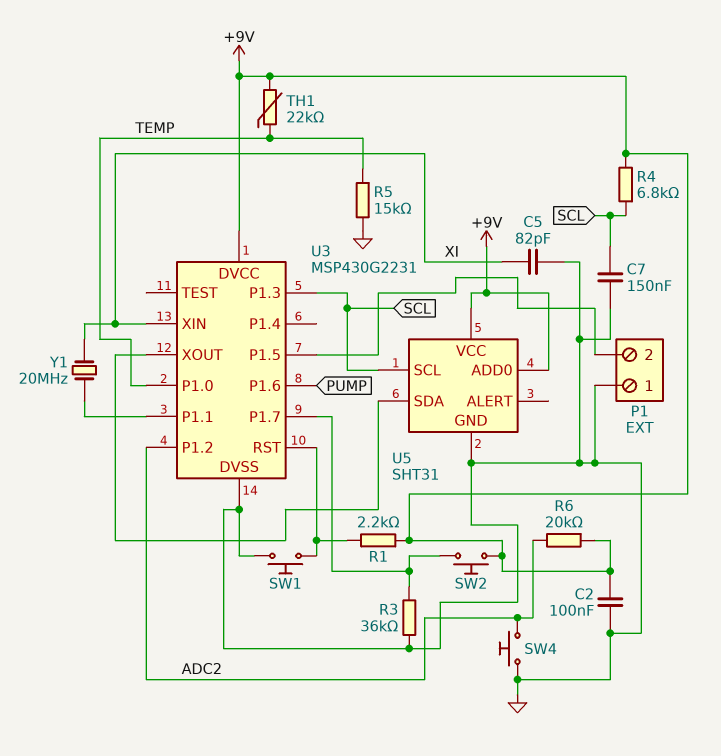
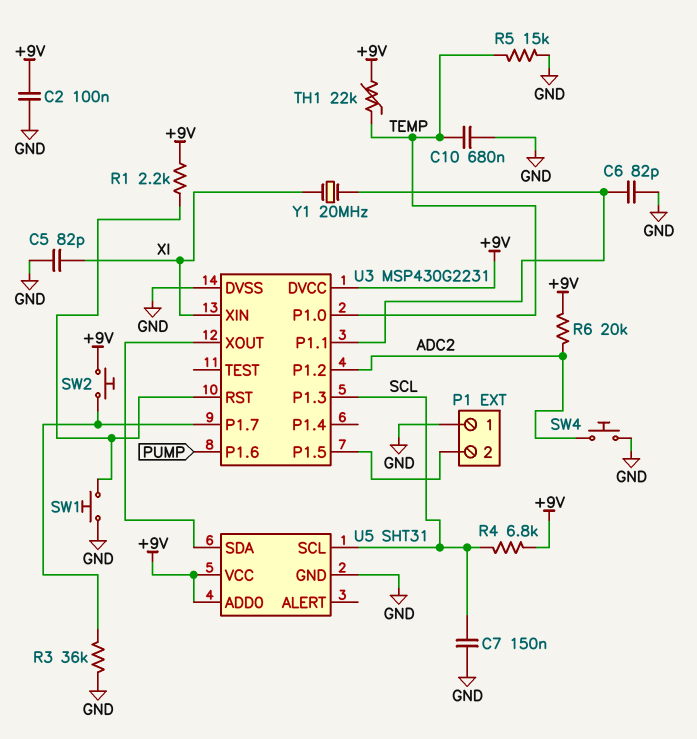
C6: none -> 82pF (GND, U3/P1.1)
C10: none -> 680nF (GND, TEMP)

